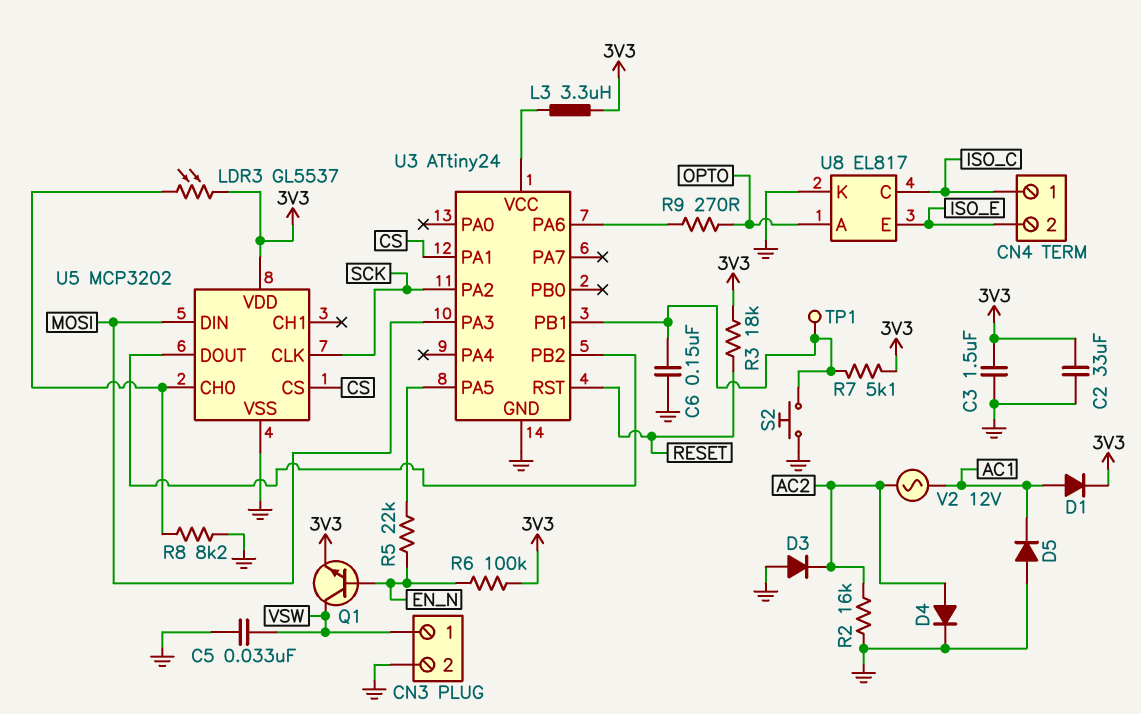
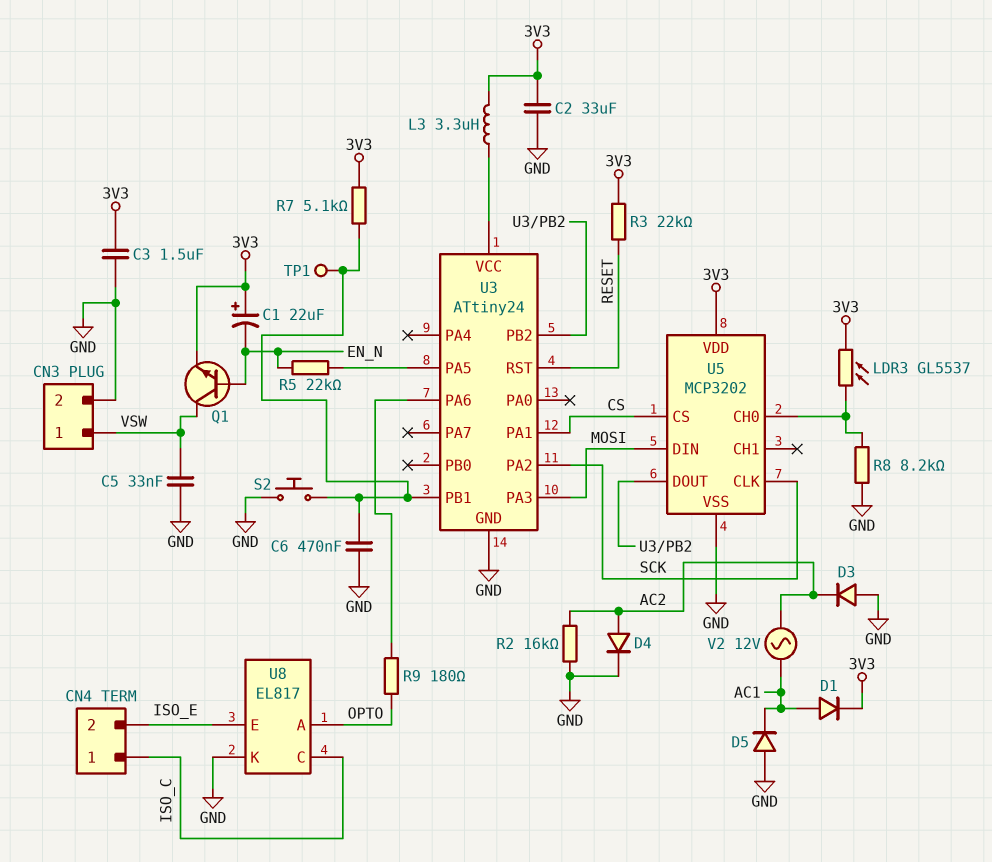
C1: none -> 22uF (plus 3V3, minus EN_N)
C6: 150nF (GND, U3/PB1) -> 470nF (GND, U3/PB1)
R3: 18k (3V3, RESET) -> 22k (3V3, RESET)
R6: 100k (3V3, EN_N) -> none
R9: 270 (OPTO, U3/PA6) -> 180 (OPTO, U3/PA6)

